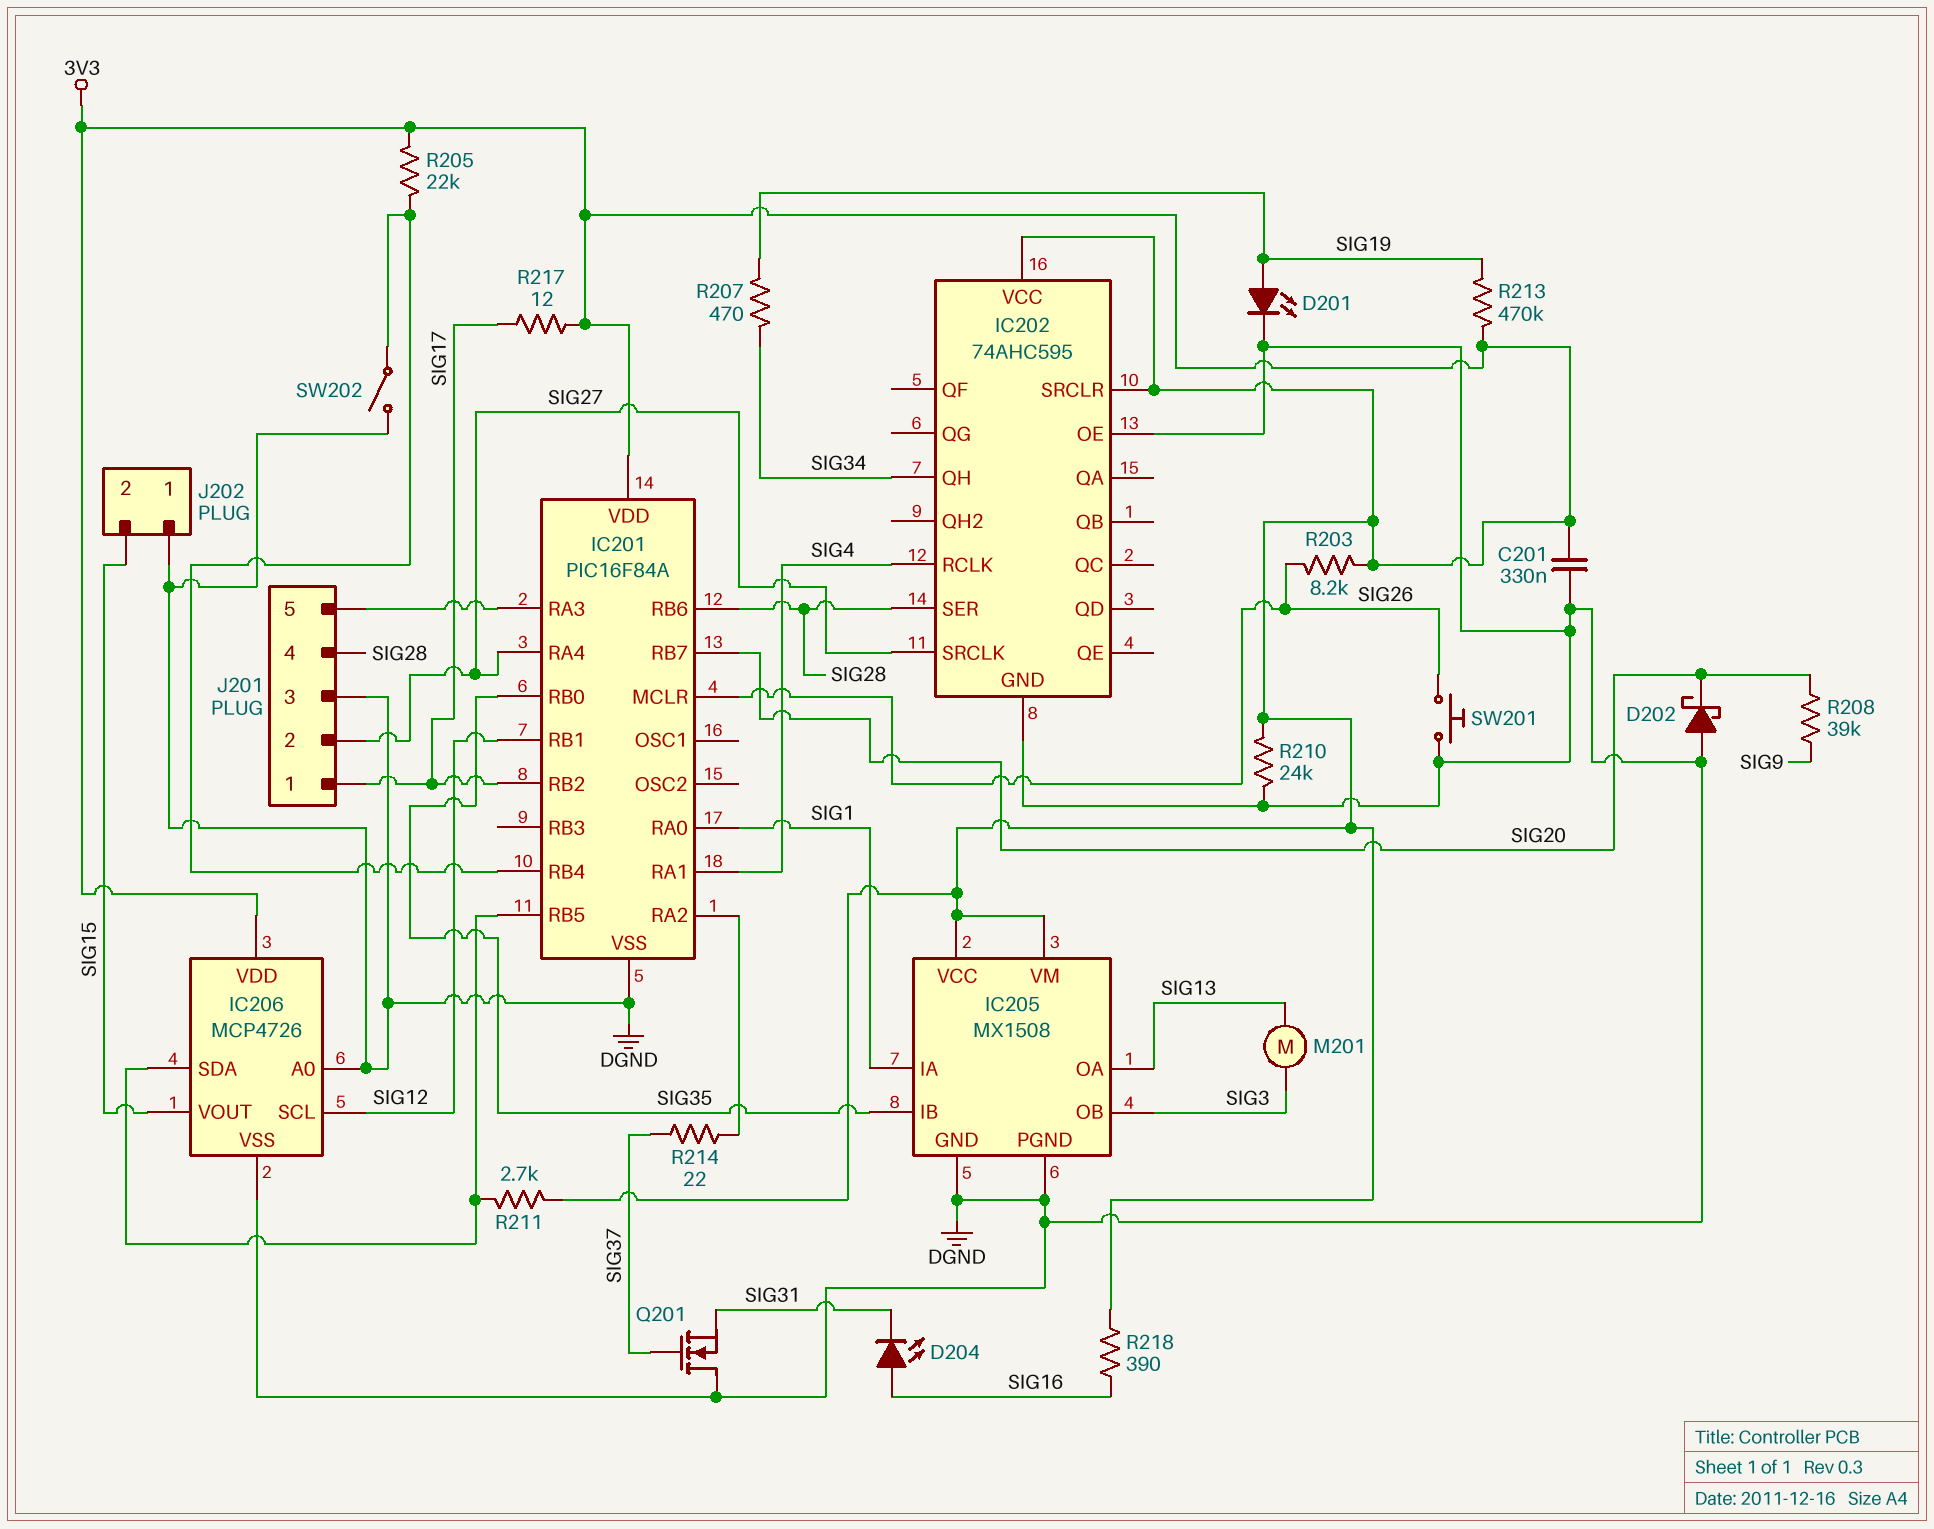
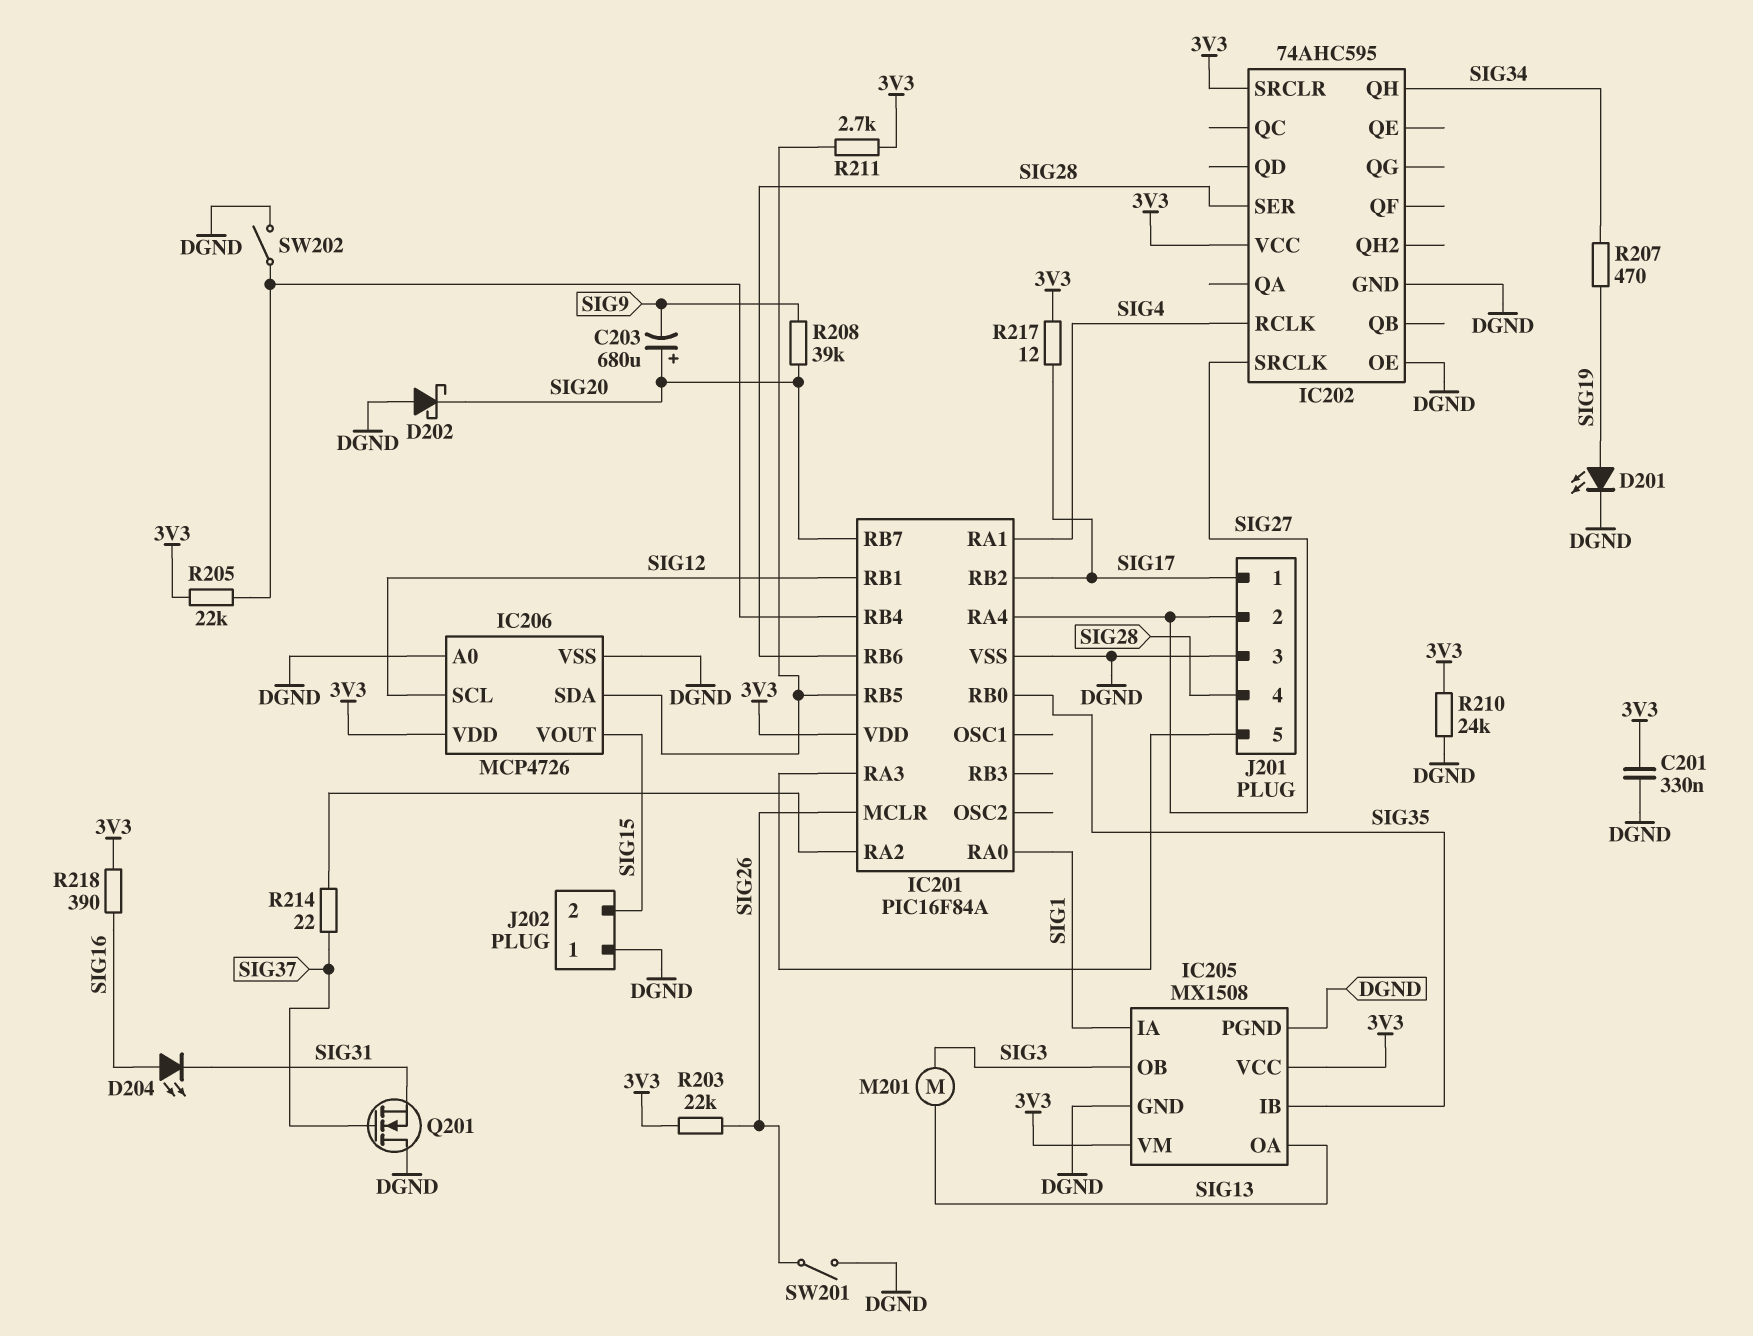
C203: none -> 680uF (plus SIG20, minus SIG9)
R203: 8.2k (3V3, SIG26) -> 22k (3V3, SIG26)
R213: 470k (3V3, SIG19) -> none
SW201: button (DGND, SIG26) -> switch (DGND, SIG26)

